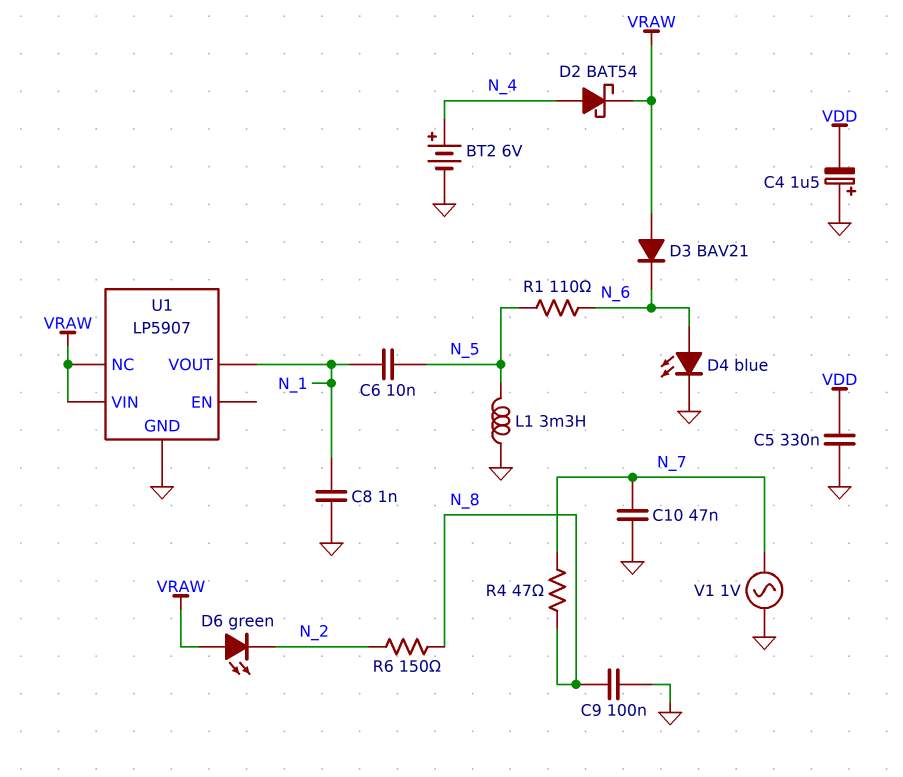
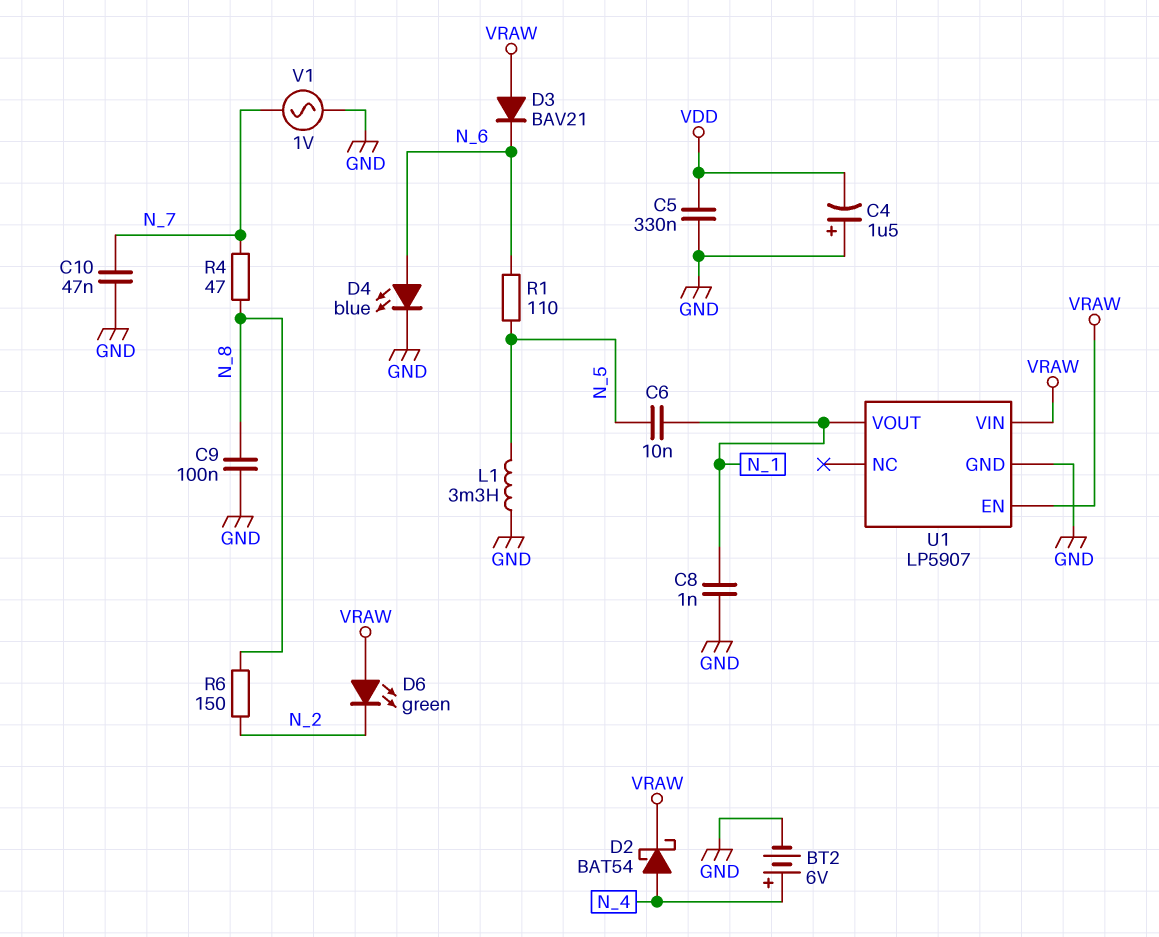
U1 pin EN: none -> VRAW
U1 pin NC: VRAW -> none

